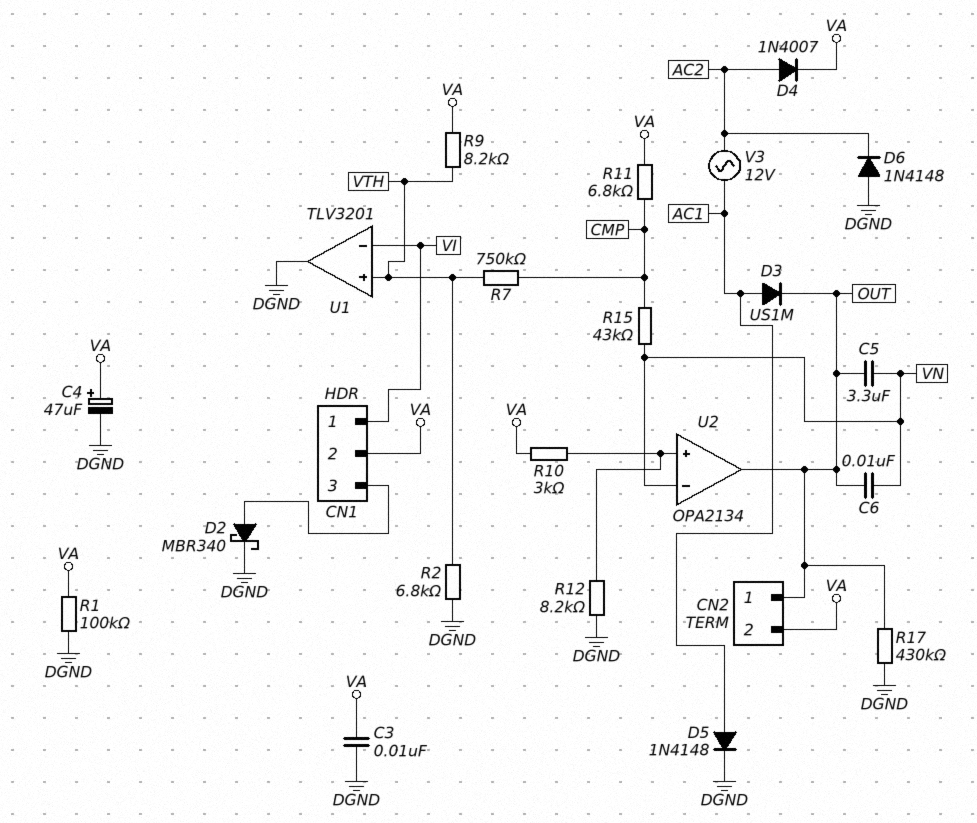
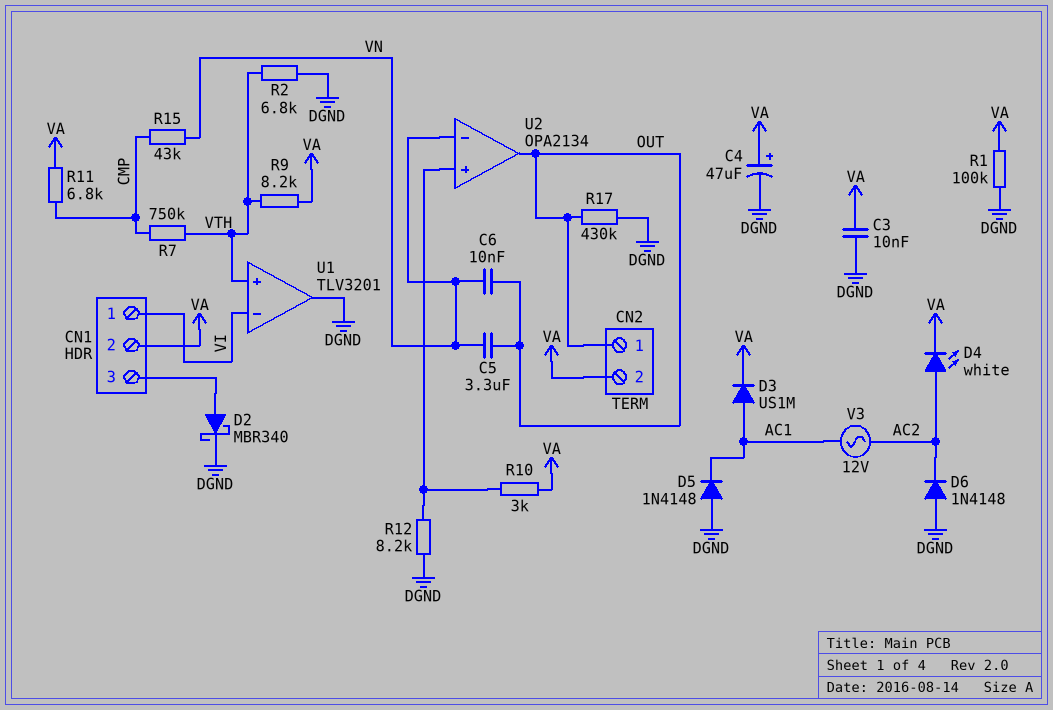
D3: diode US1M (A AC1, K OUT) -> diode US1M (A AC1, K VA)
D4: diode 1N4007 (A AC2, K VA) -> LED white (A AC2, K VA)
D5: diode 1N4148 (A AC1, K DGND) -> diode 1N4148 (A DGND, K AC1)

